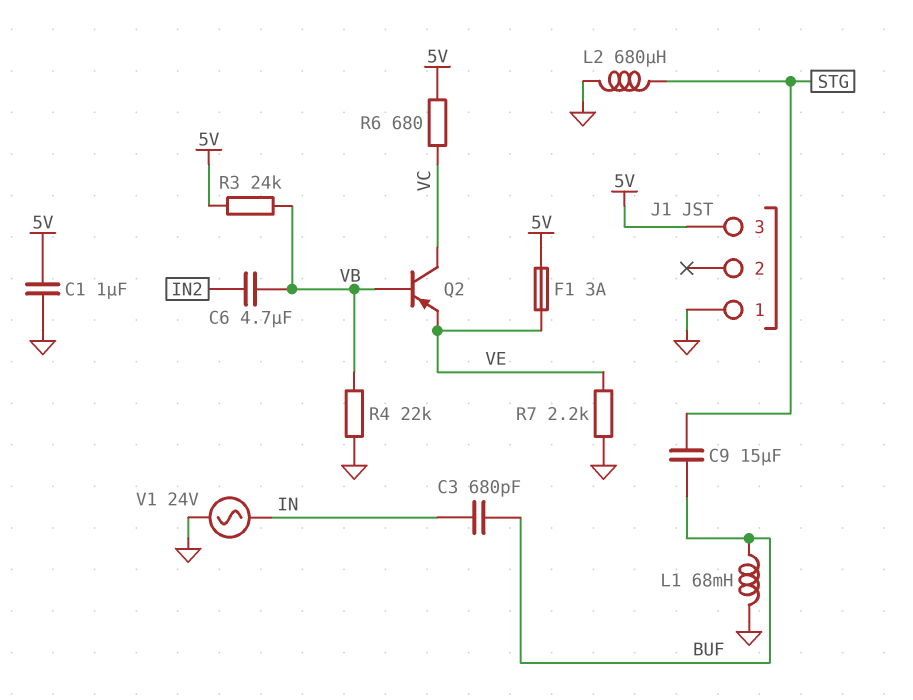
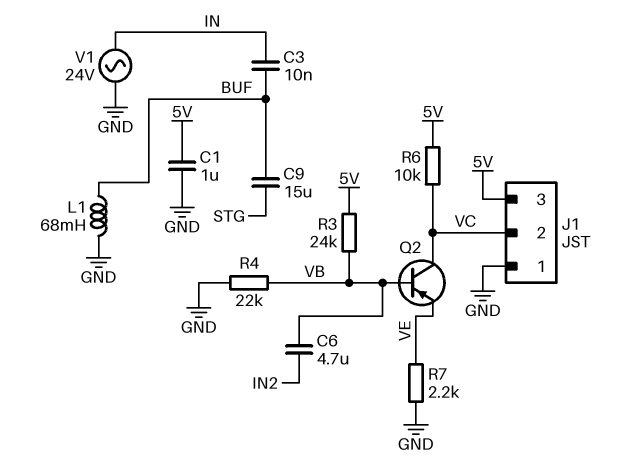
C3: 680pF (BUF, IN) -> 10nF (BUF, IN)
F1: 3A (5V, VE) -> none
J1 pin 2: none -> VC
L2: 680uH (GND, STG) -> none
R6: 680 (5V, VC) -> 10k (5V, VC)

